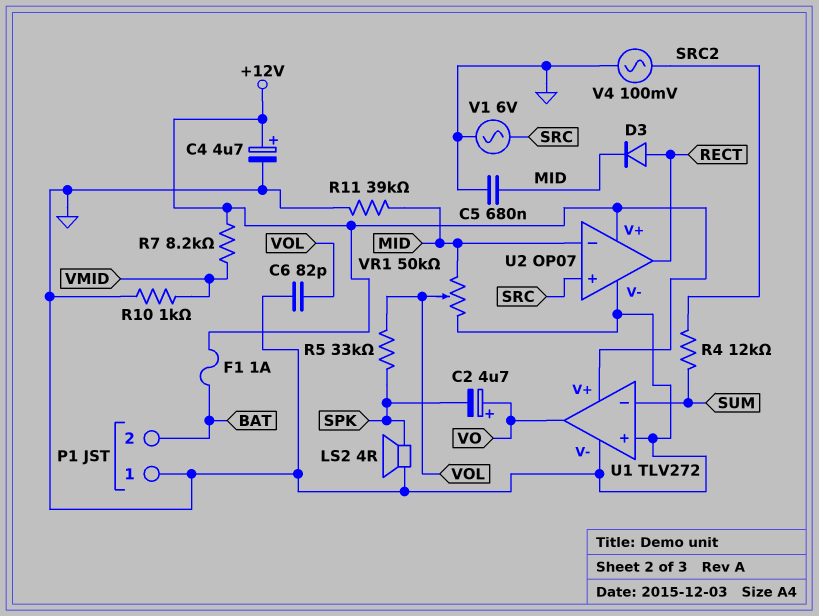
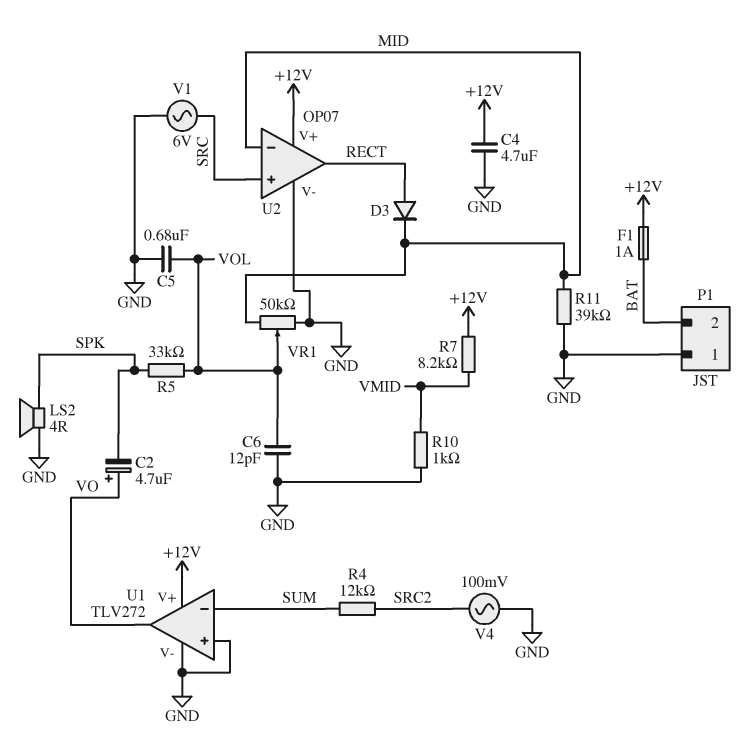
C4: 4.7uF (plus +12V, minus GND) -> 4.7uF (+12V, GND)
C5: 680nF (GND, MID) -> 680nF (GND, VOL)
C6: 82pF (GND, VOL) -> 12pF (GND, VOL)

